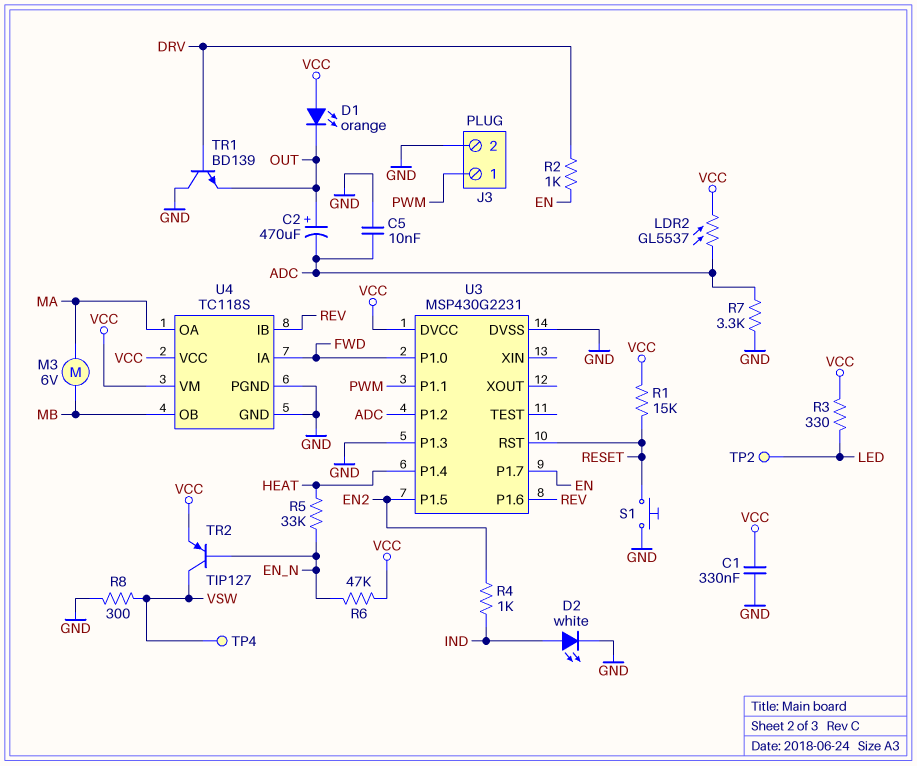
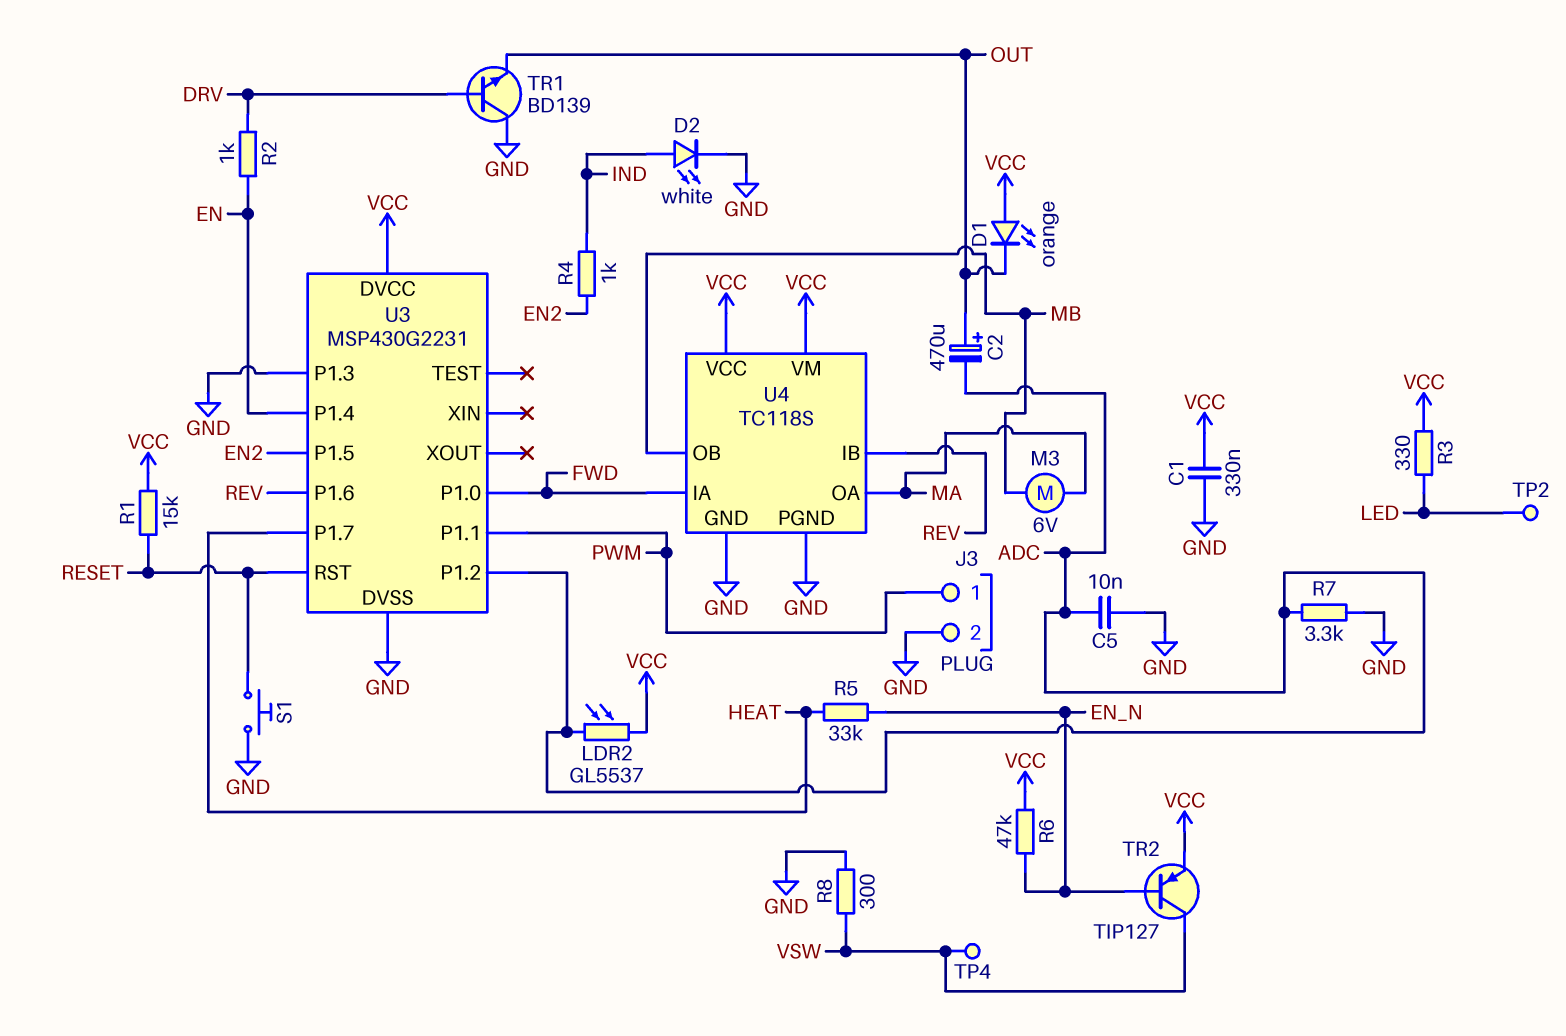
U3 pin P1.4: HEAT -> EN
U3 pin P1.7: EN -> HEAT

